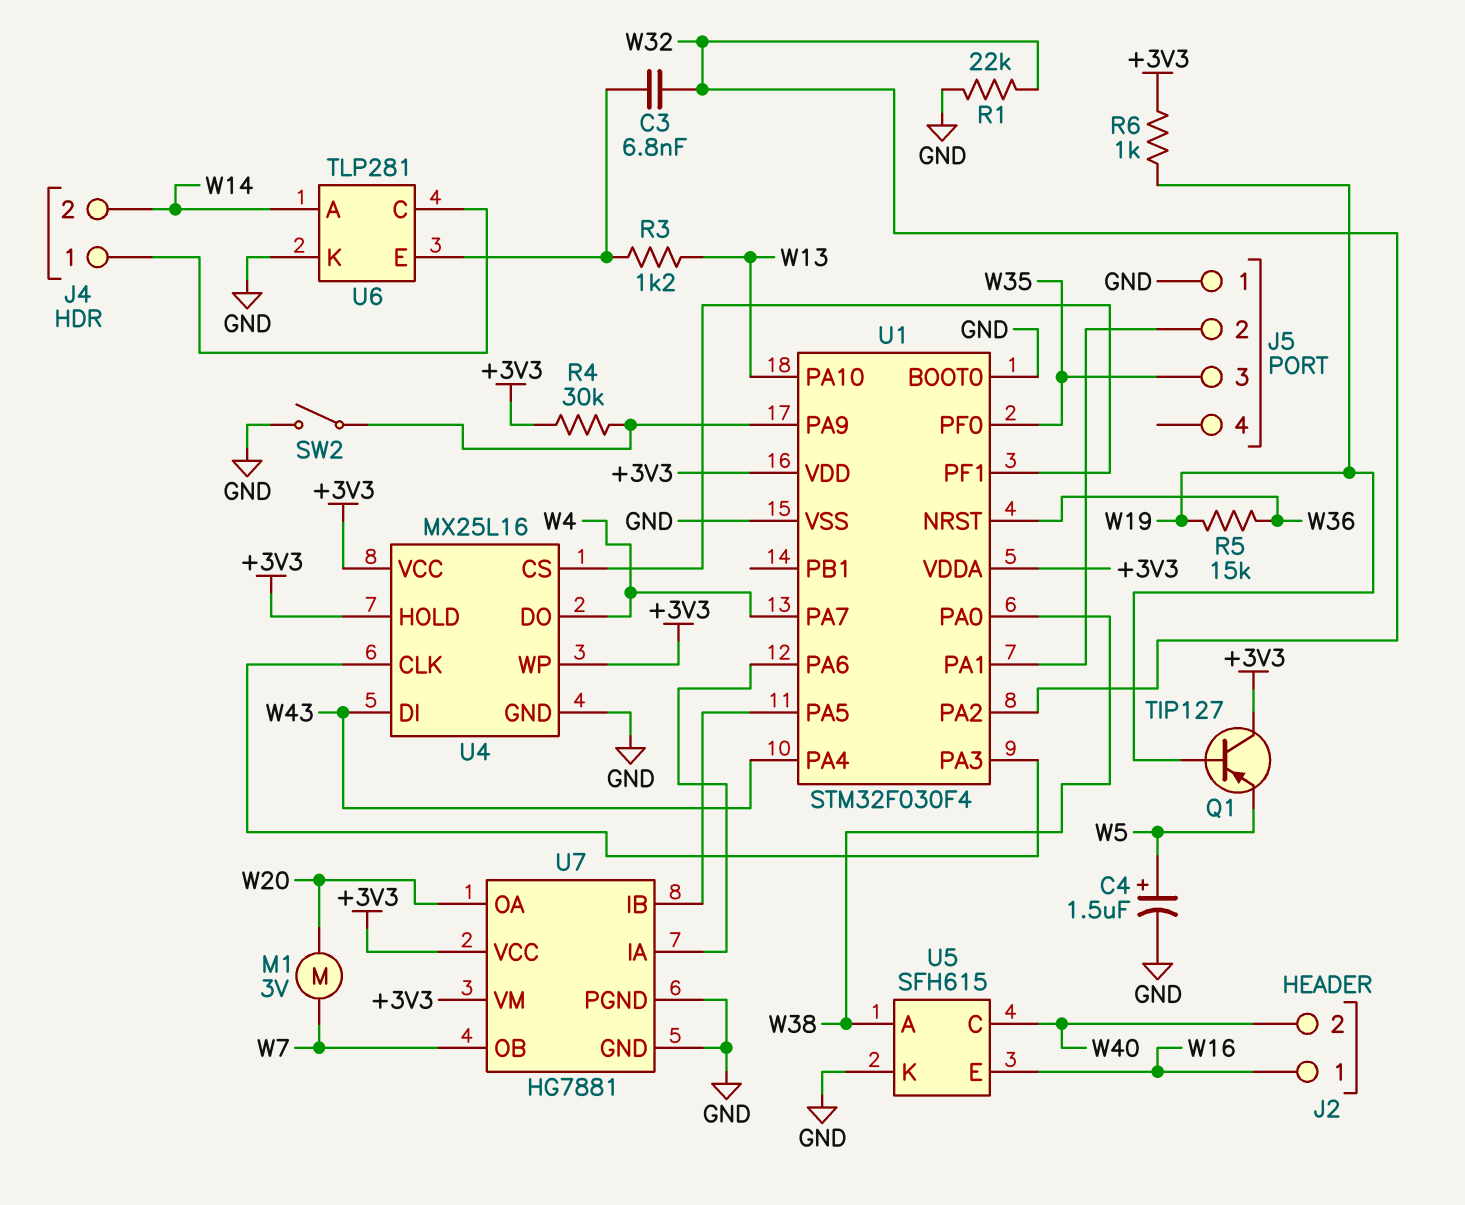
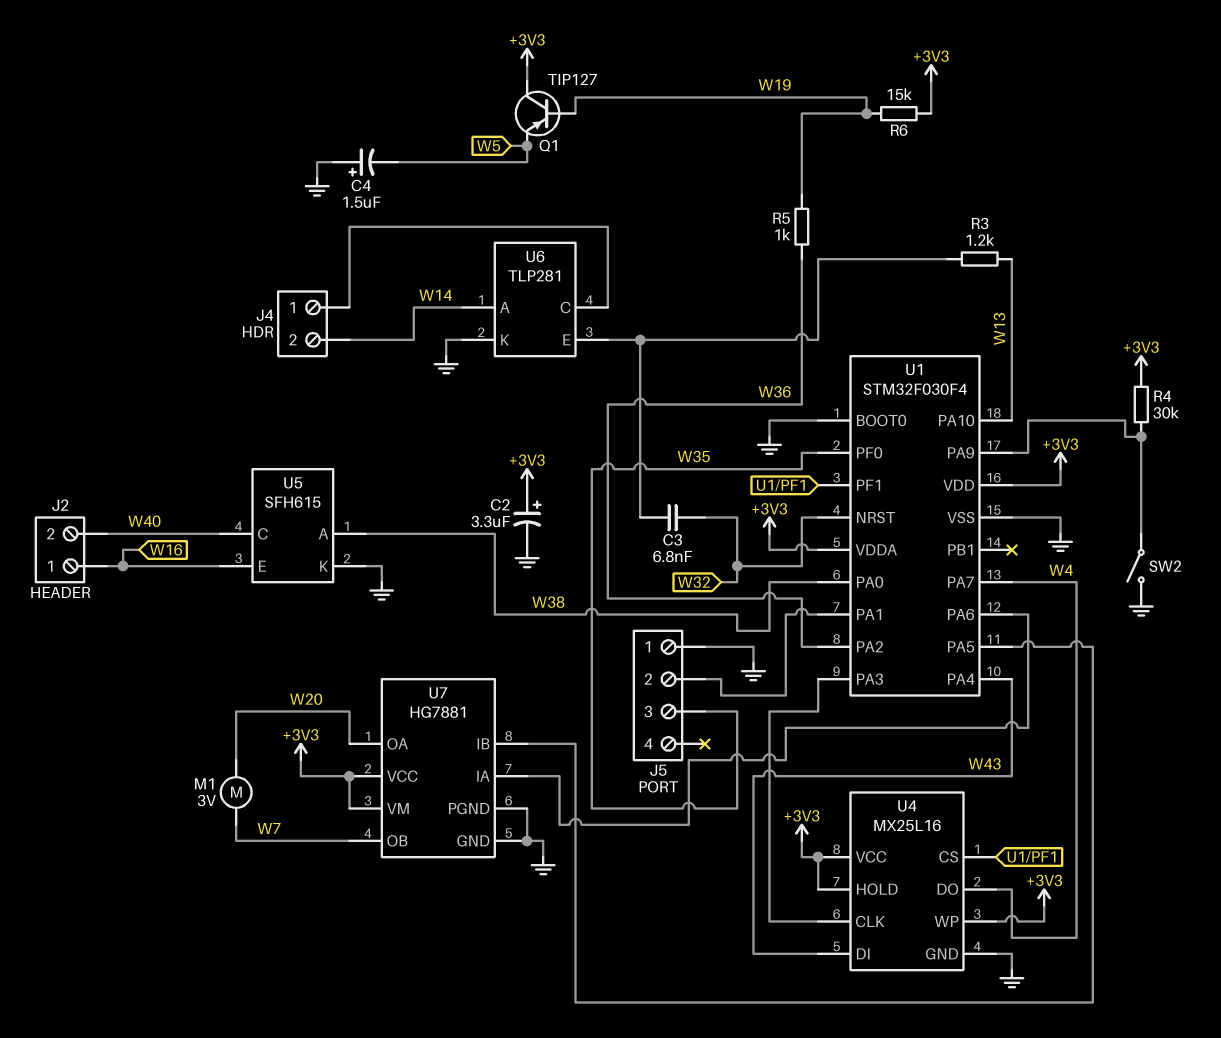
C2: none -> 3.3uF (plus +3V3, minus GND)
C4: 1.5uF (plus W5, minus GND) -> 1.5uF (plus GND, minus W5)
R1: 22k (GND, W32) -> none
R5: 15k (W19, W36) -> 1k (W19, W36)
R6: 1k (+3V3, W19) -> 15k (+3V3, W19)
U1 pin NRST: W36 -> W32
U1 pin PA2: W32 -> W36

